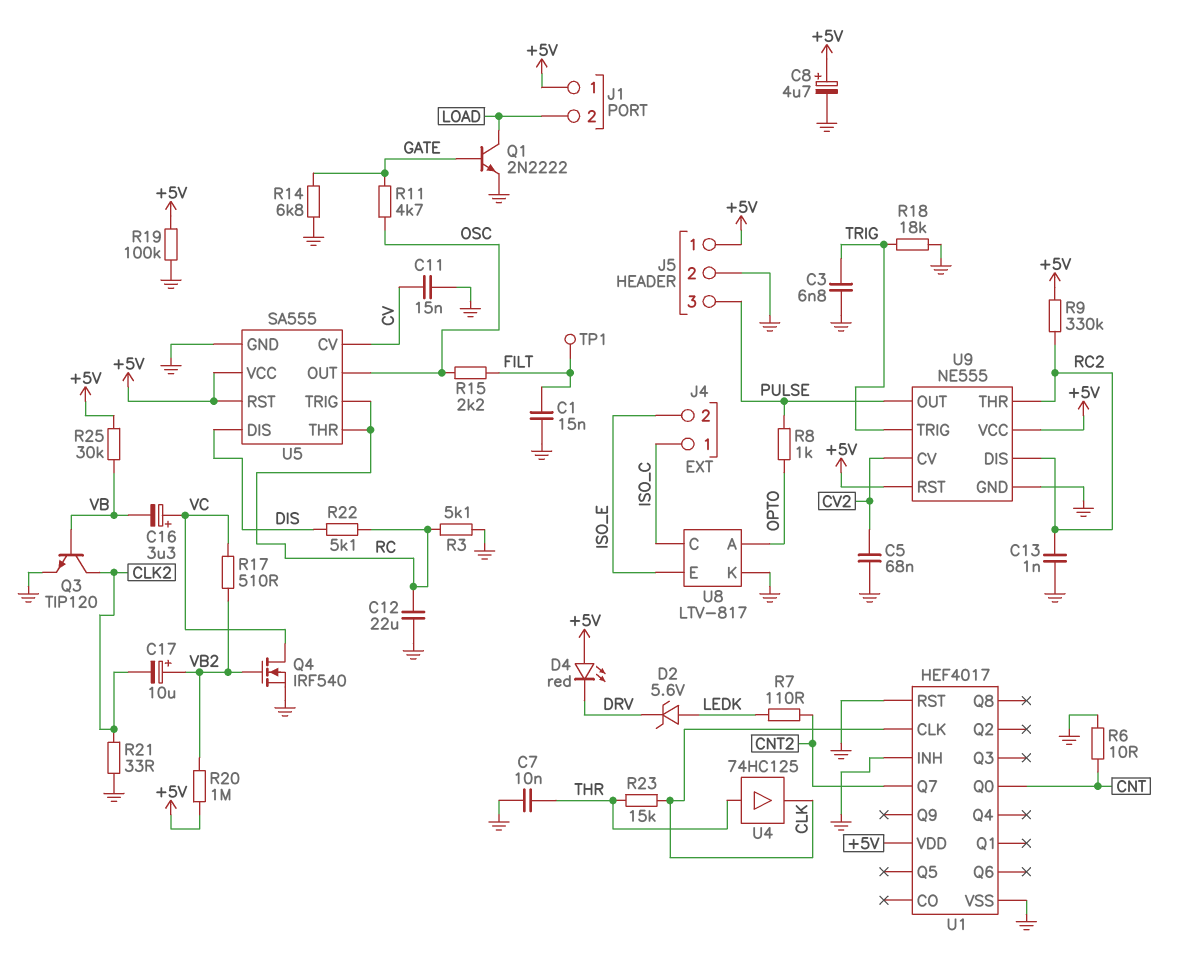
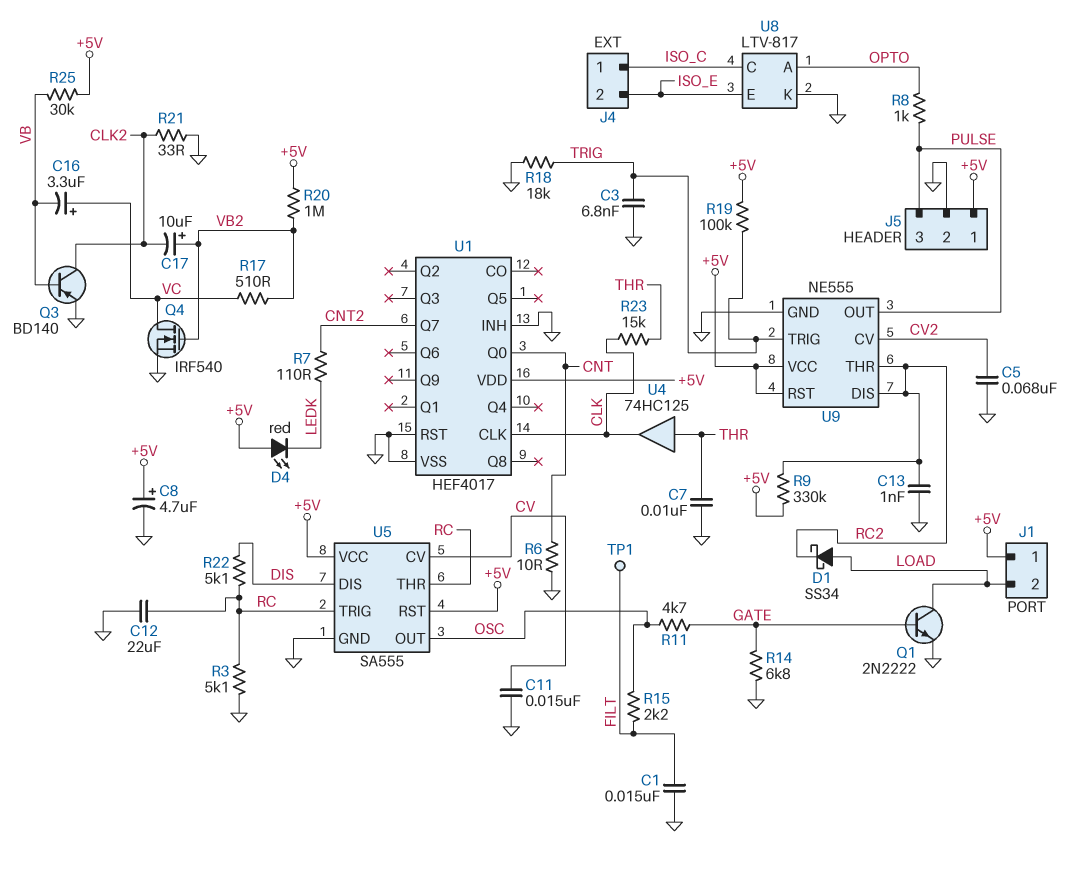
D1: none -> schottky SS34 (A LOAD, K RC2)
D2: zener 5.6V (A LEDK, K DRV) -> none
D4: LED red (A +5V, K DRV) -> LED red (A +5V, K LEDK)
Q3: NPN TIP120 (B VB, C CLK2, E GND) -> PNP BD140 (B VB, C CLK2, E GND)
R19: 100k (+5V, GND) -> 100k (+5V, TRIG)

